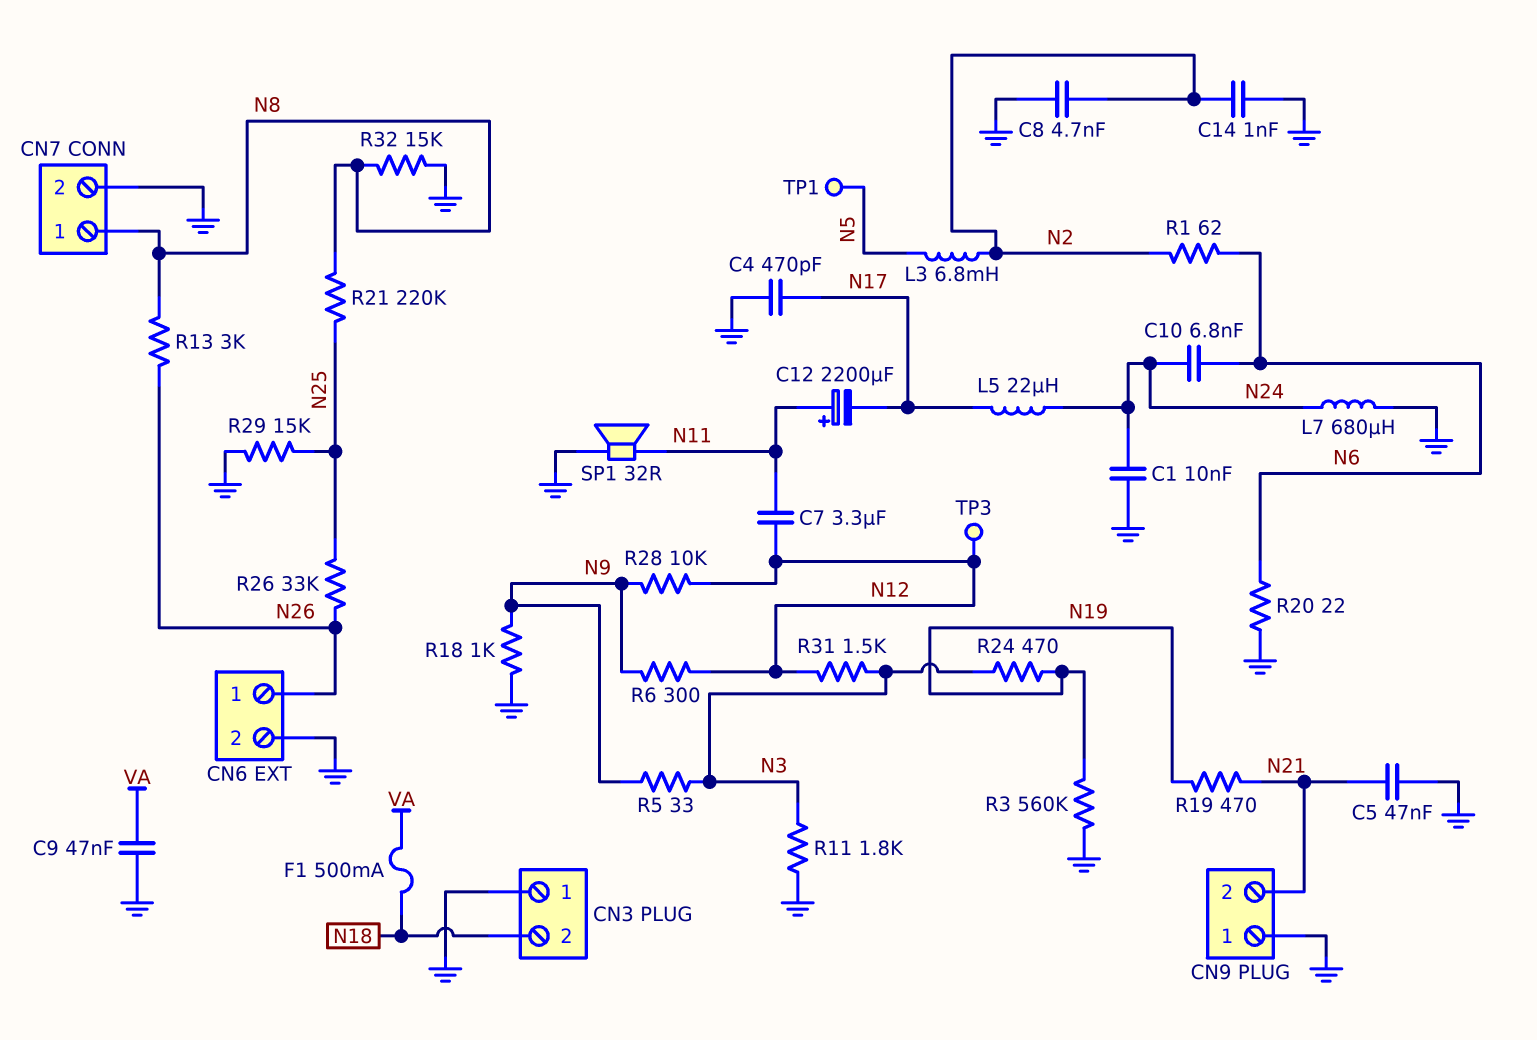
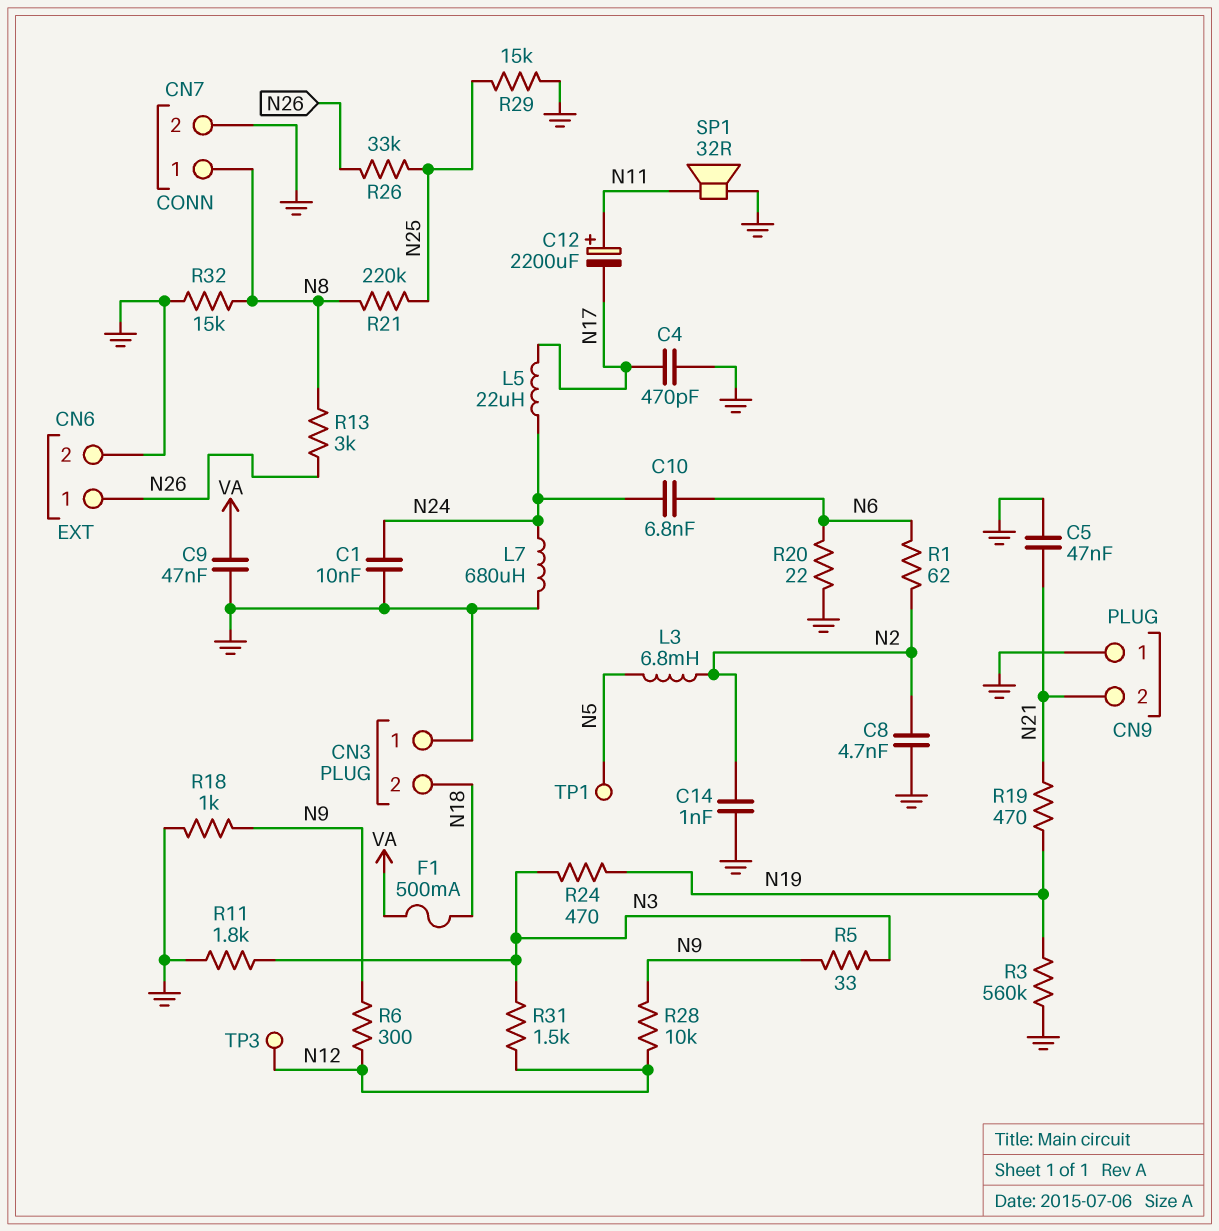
C7: 3.3uF (N11, N12) -> none

